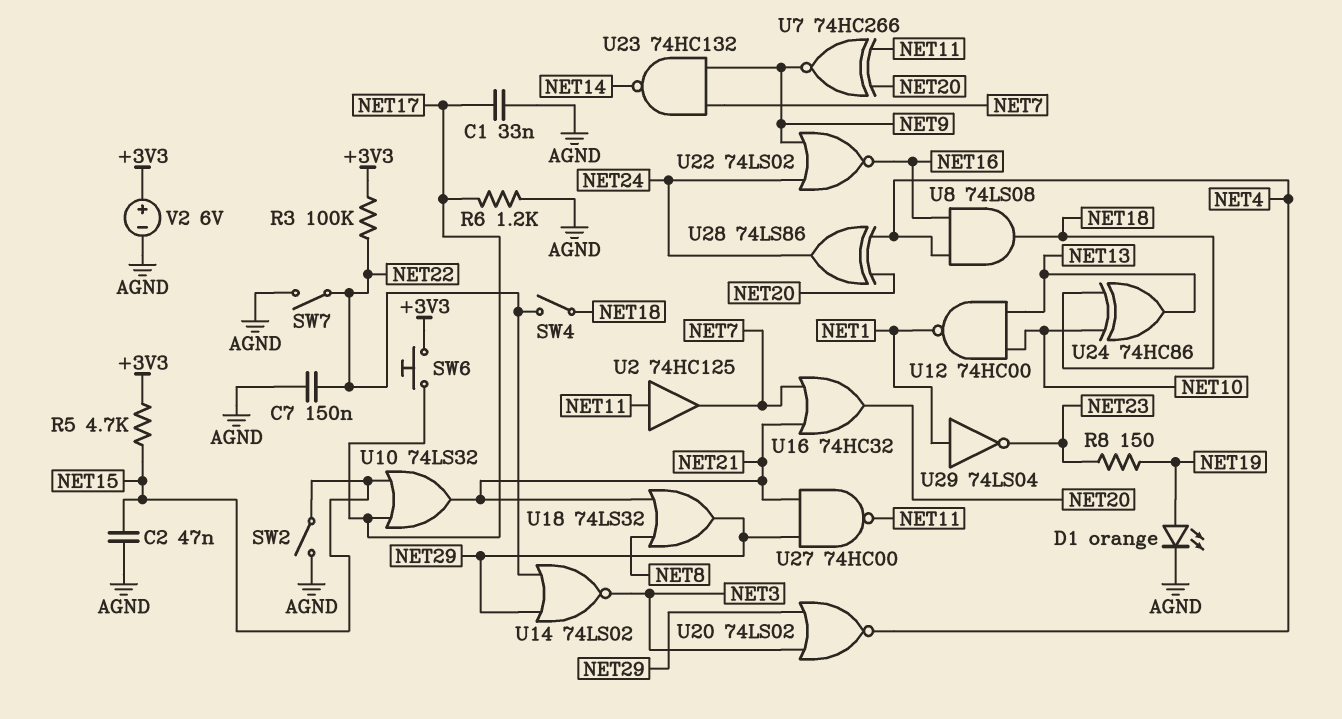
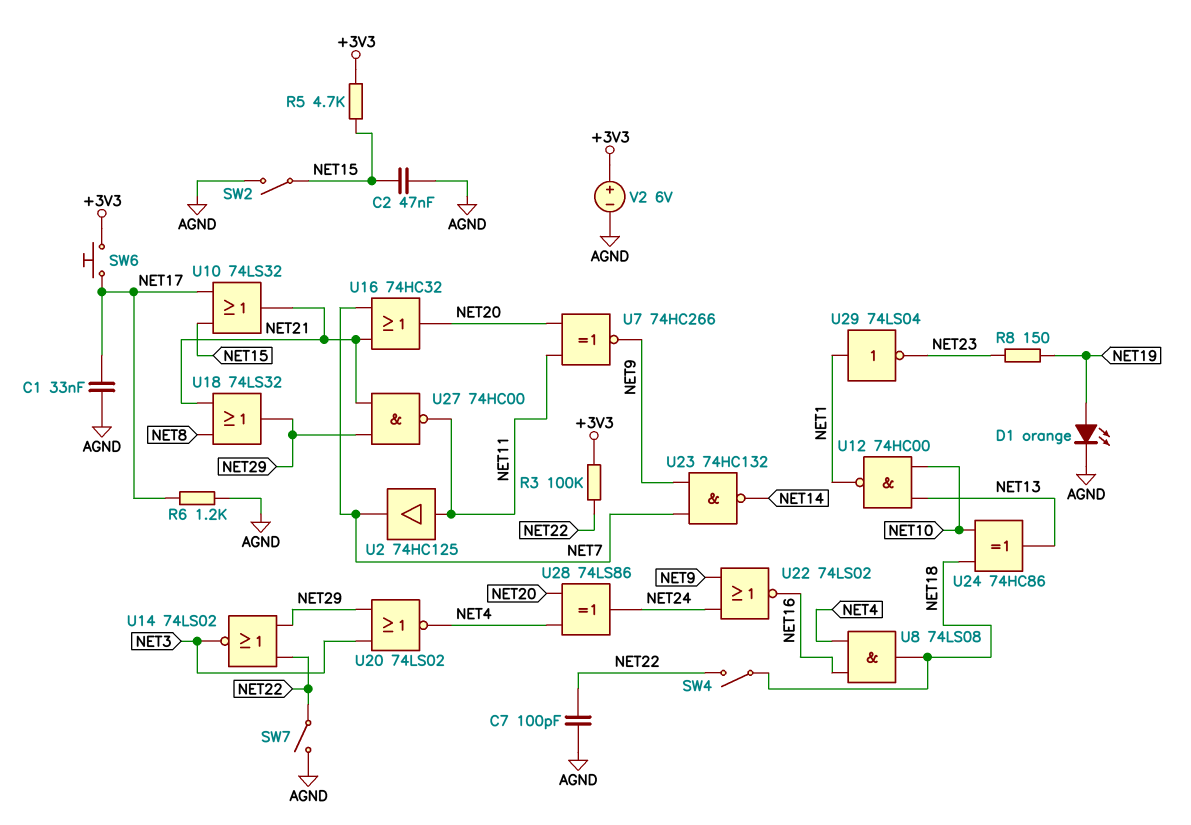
C7: 150nF (AGND, NET22) -> 100pF (AGND, NET22)

